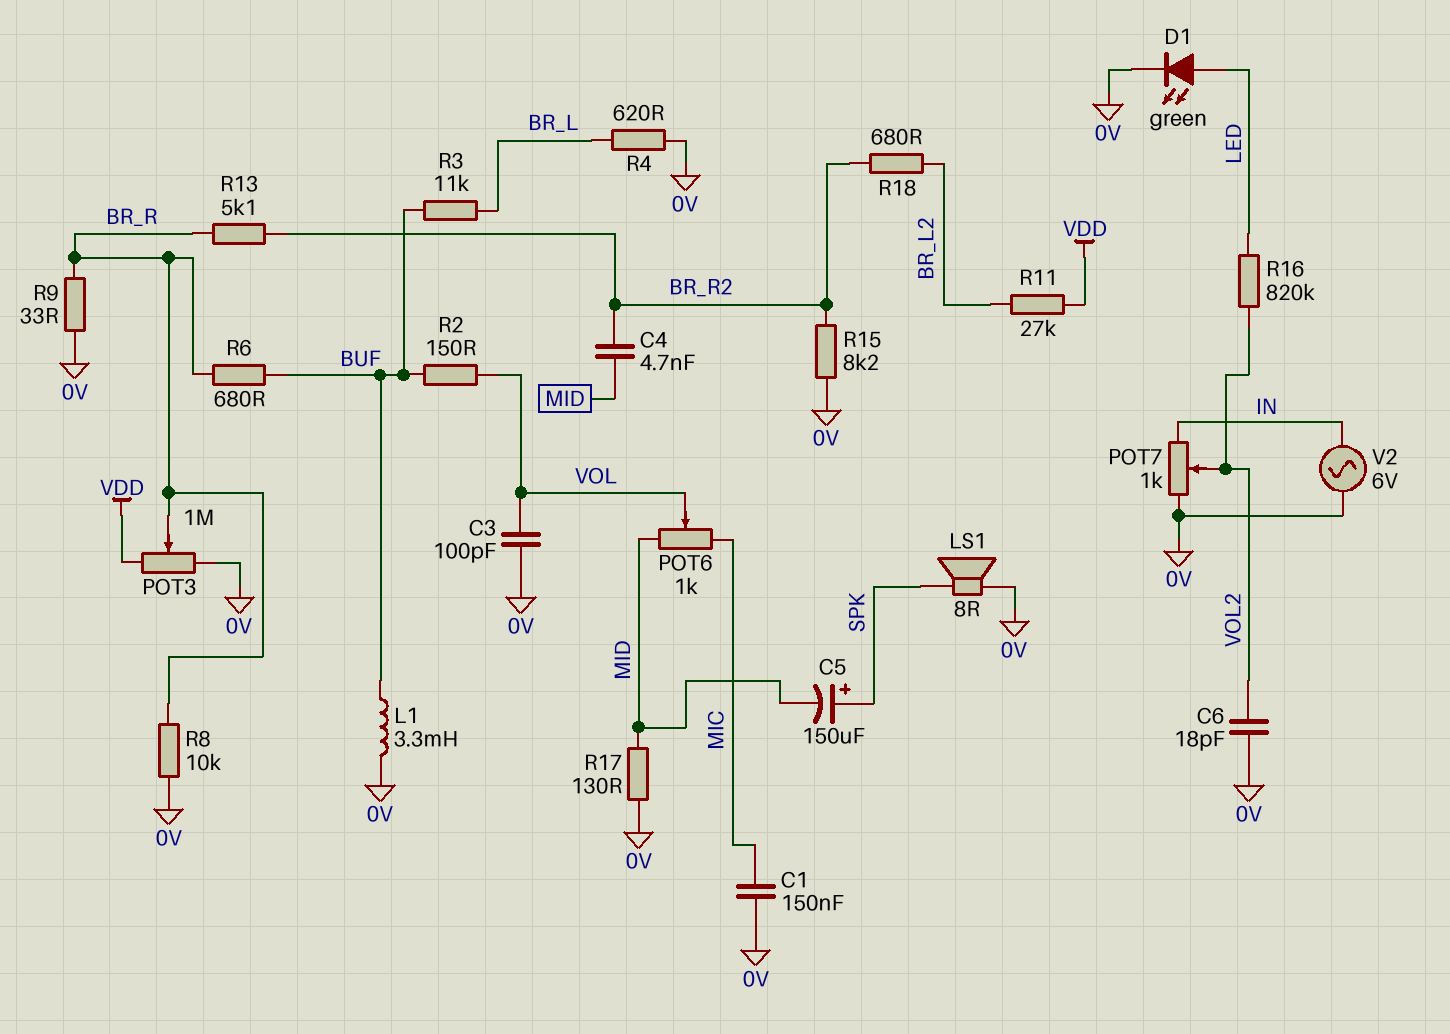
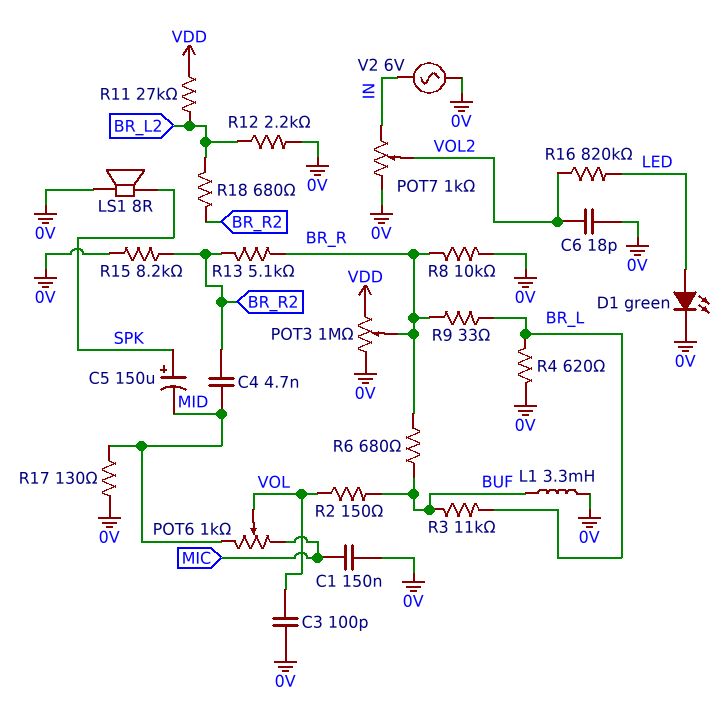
R9: 33 (0V, BR_R) -> 33 (BR_L, BR_R)
R12: none -> 2.2k (0V, BR_L2)

